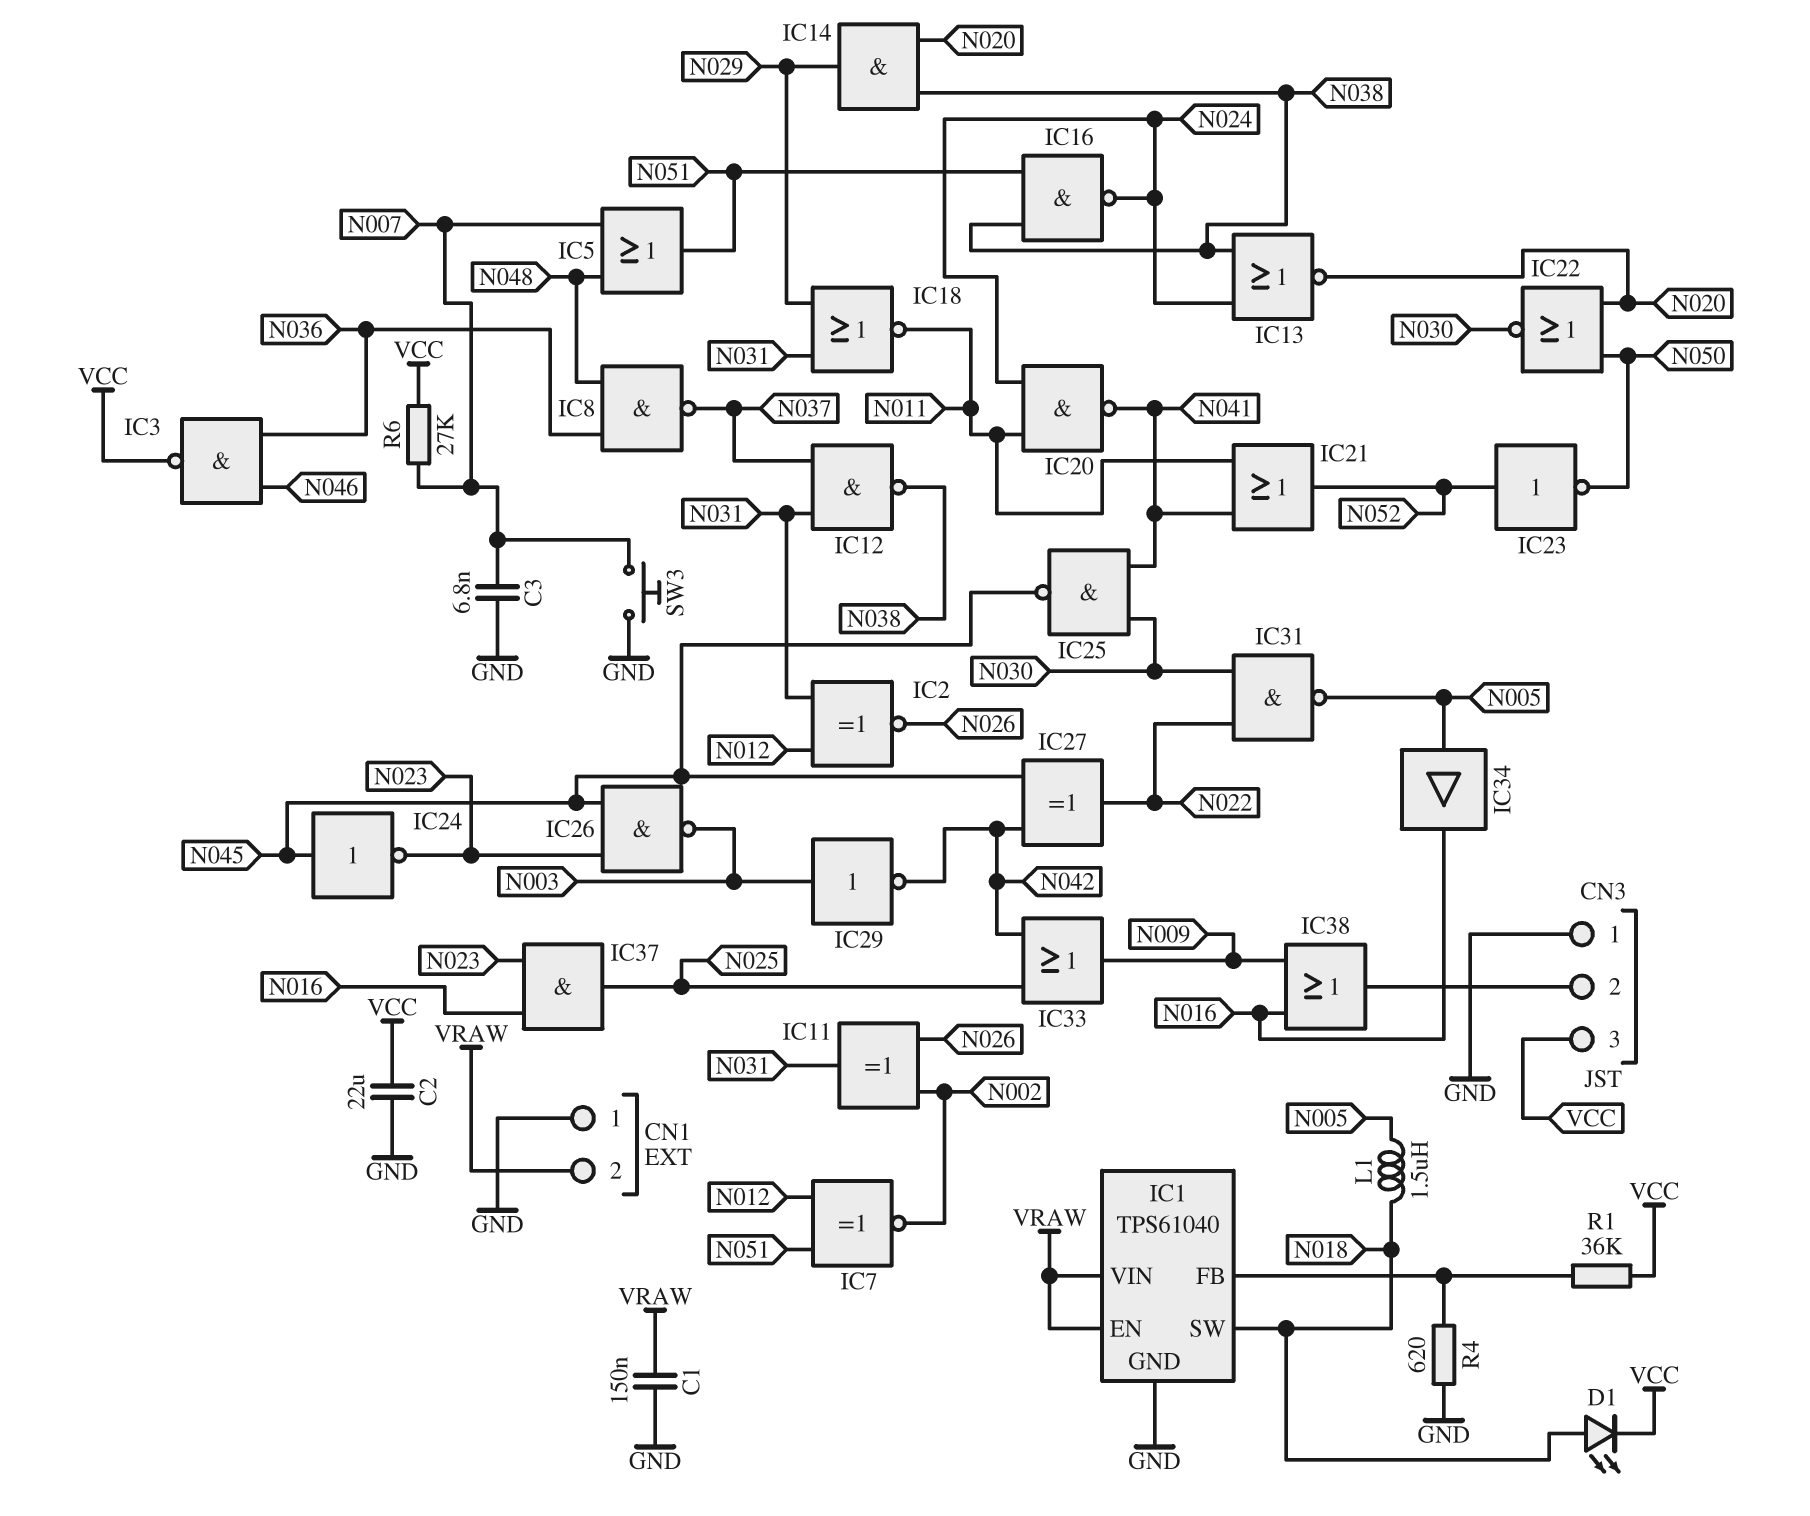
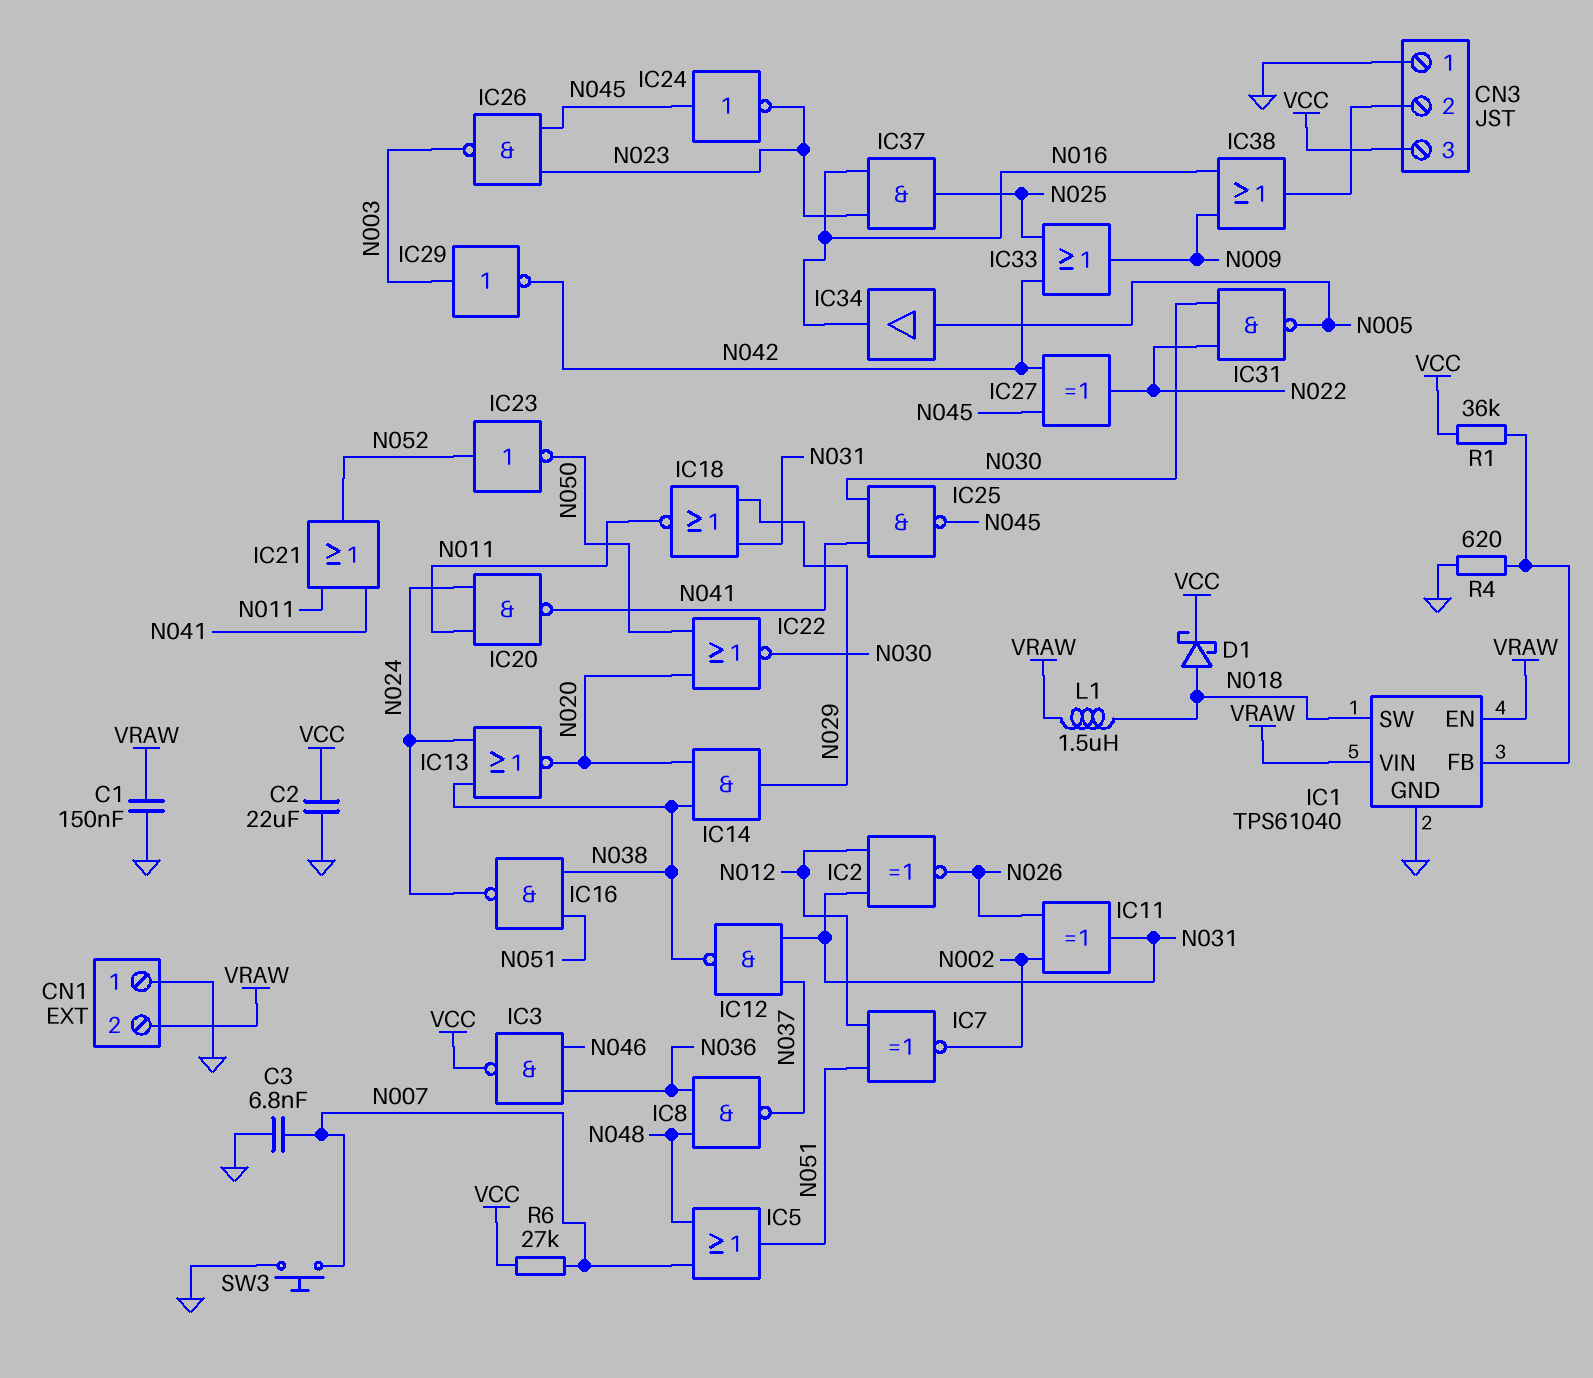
D1: LED (A N018, K VCC) -> schottky (A N018, K VCC)
L1: 1.5uH (N005, N018) -> 1.5uH (N018, VRAW)

